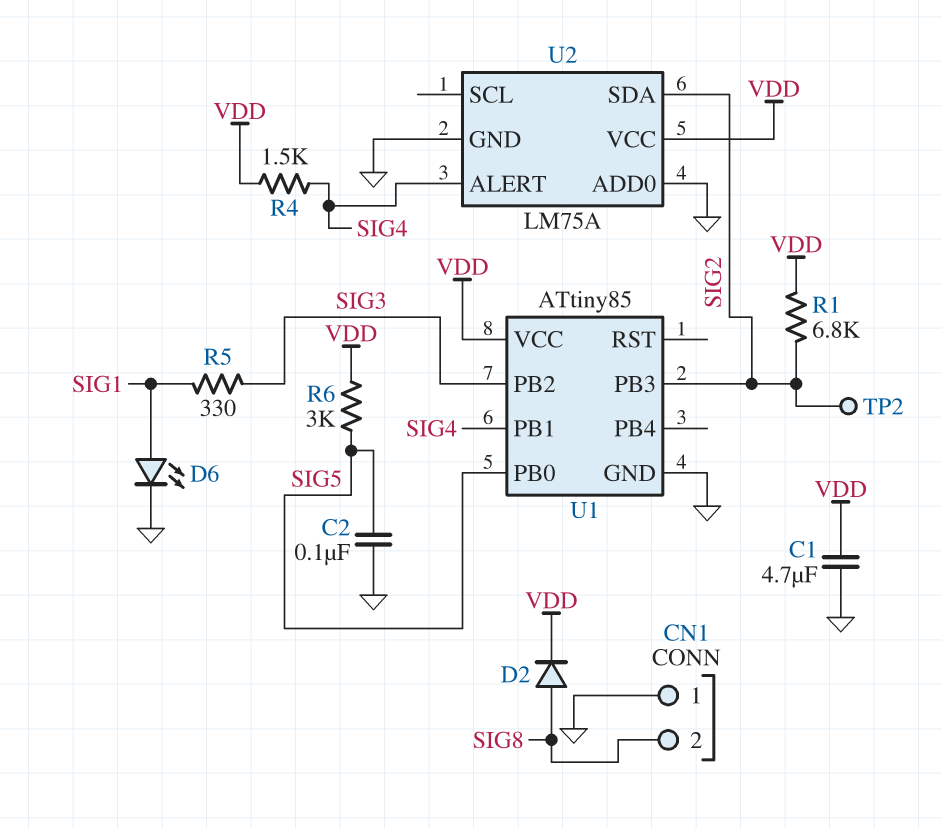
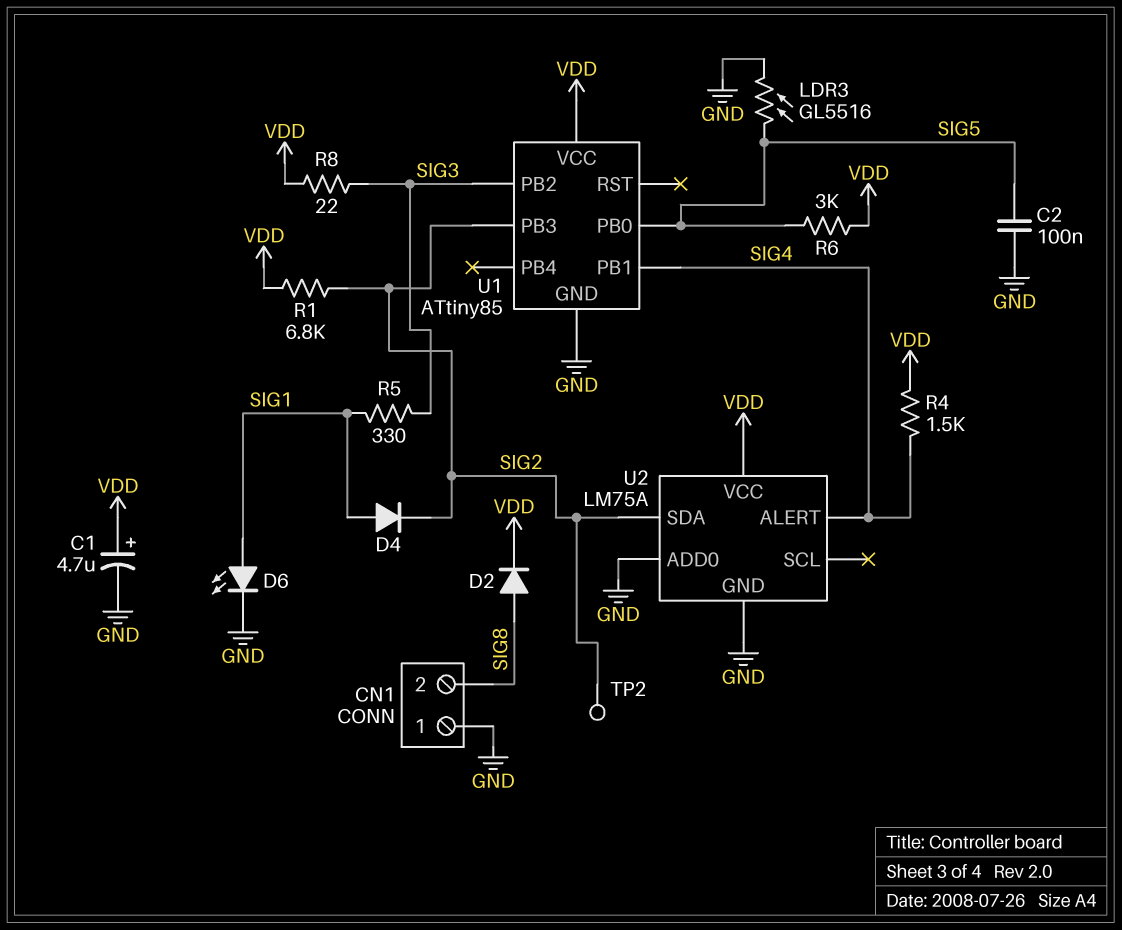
C1: 4.7uF (GND, VDD) -> 4.7uF (plus VDD, minus GND)
D4: none -> diode (A SIG1, K SIG2)
LDR3: none -> GL5516 (GND, SIG5)
R8: none -> 22 (SIG3, VDD)

